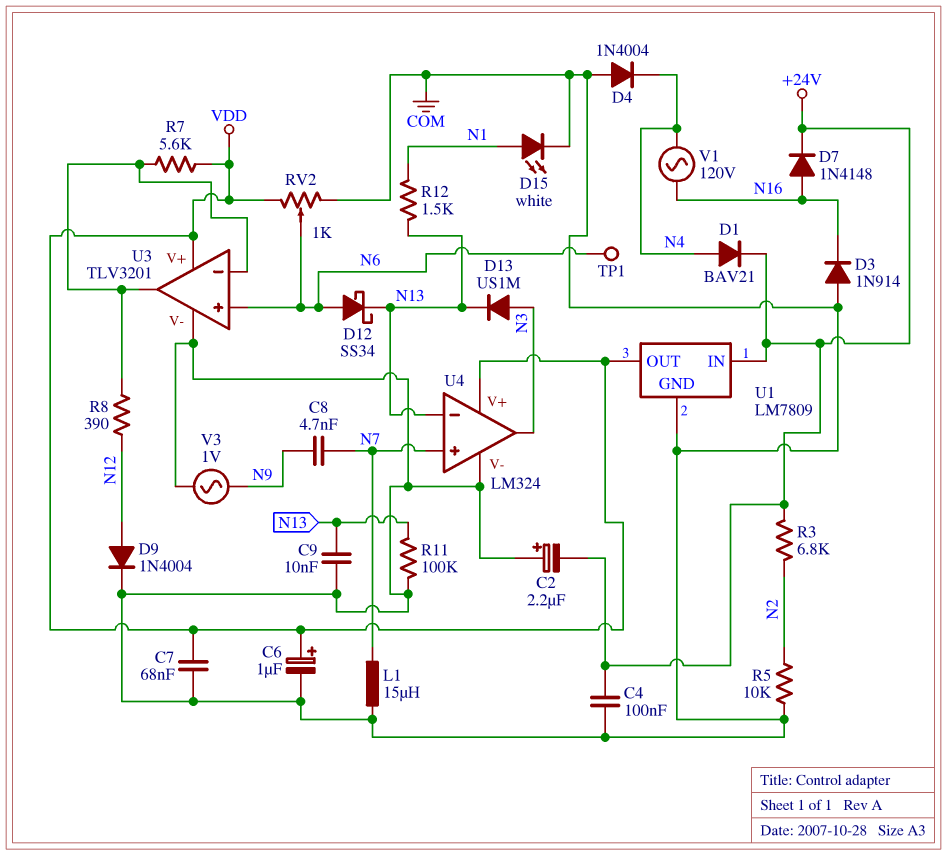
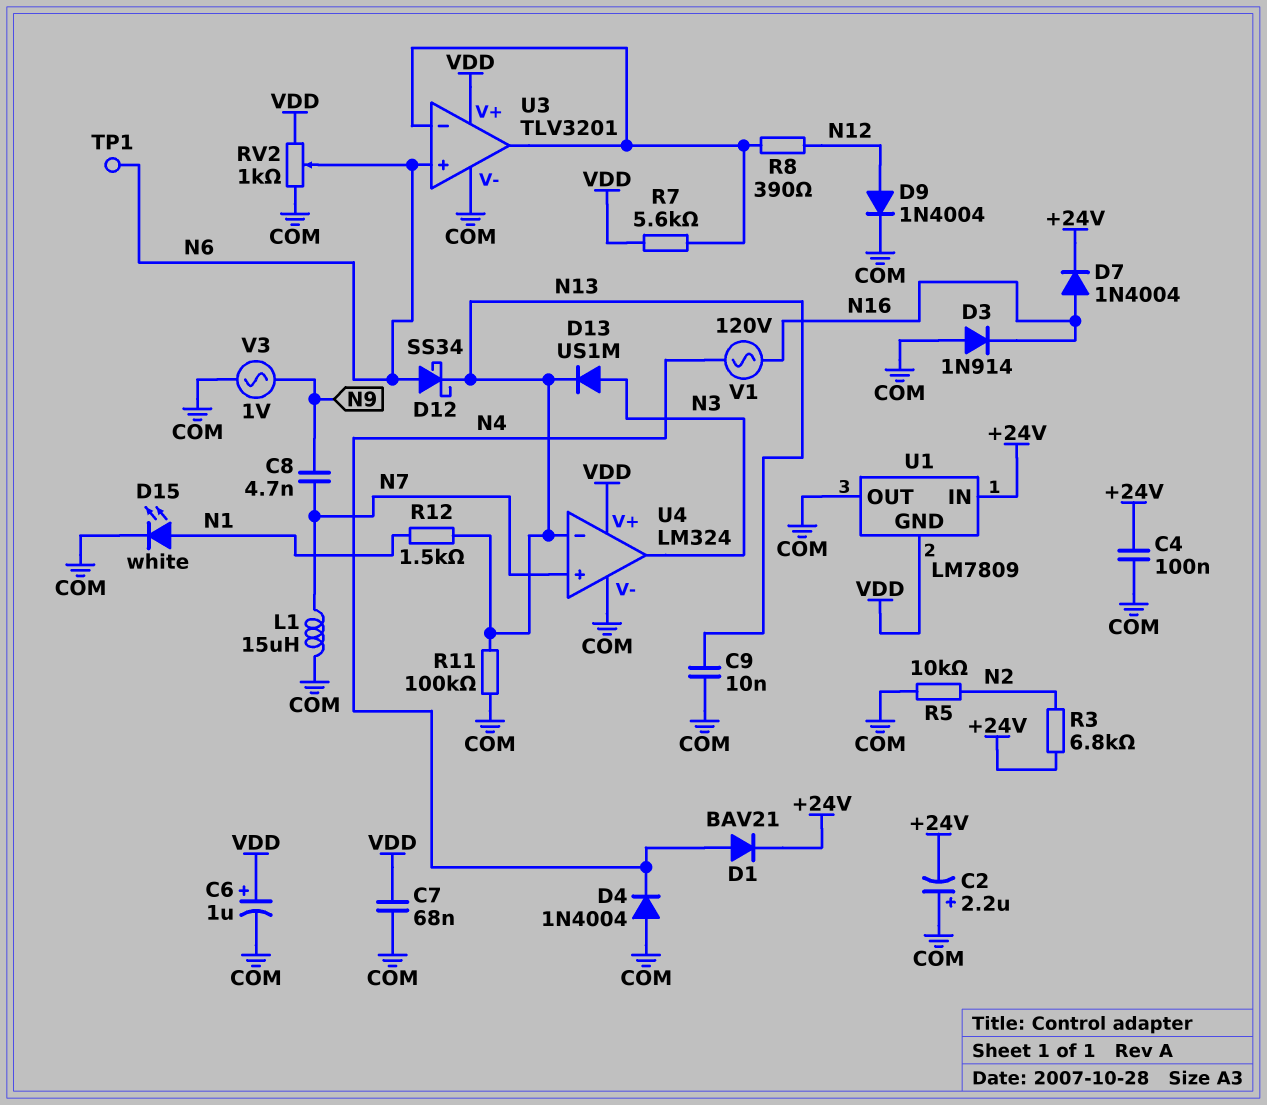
D7: diode 1N4148 (A N16, K +24V) -> diode 1N4004 (A N16, K +24V)
U1 pin GND: COM -> VDD
U1 pin OUT: VDD -> COM

